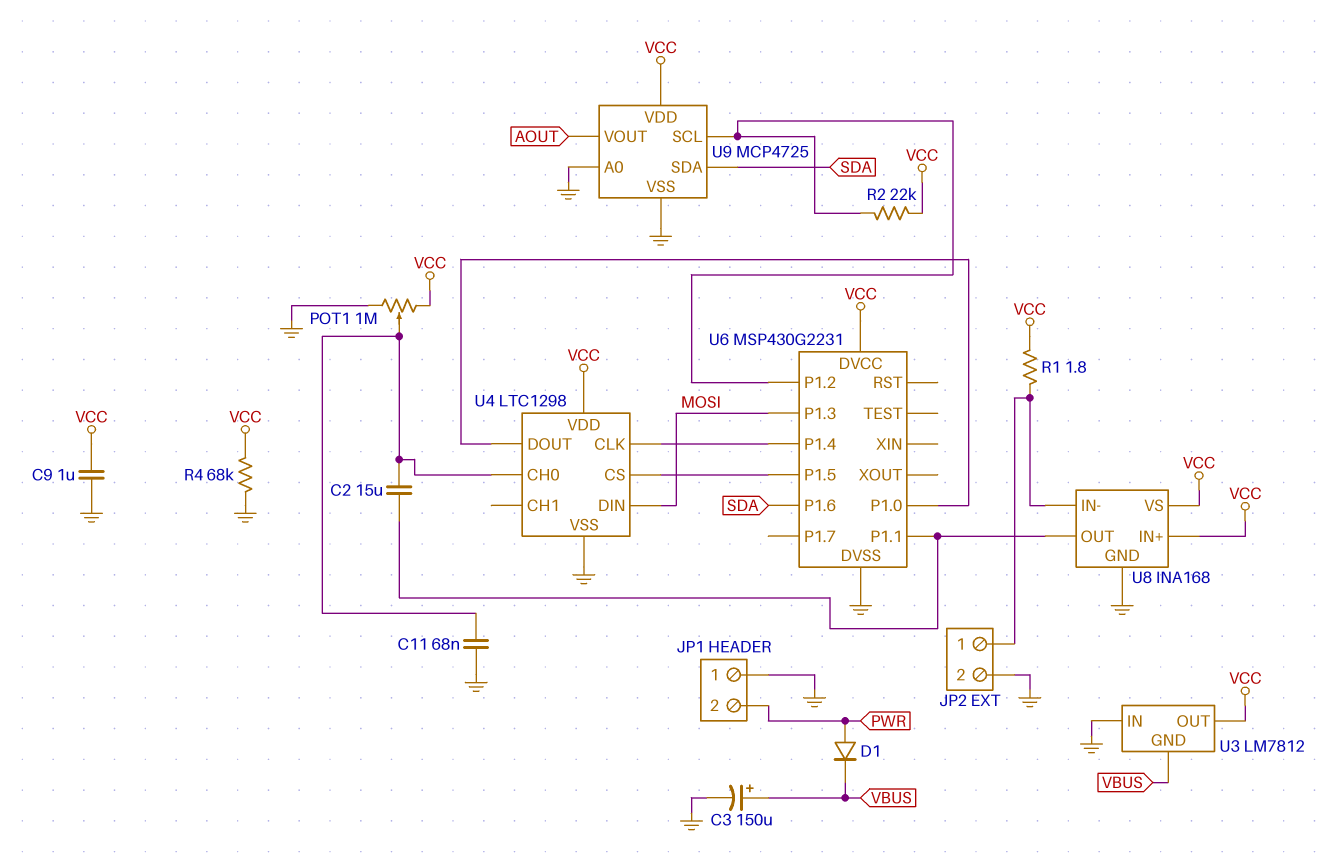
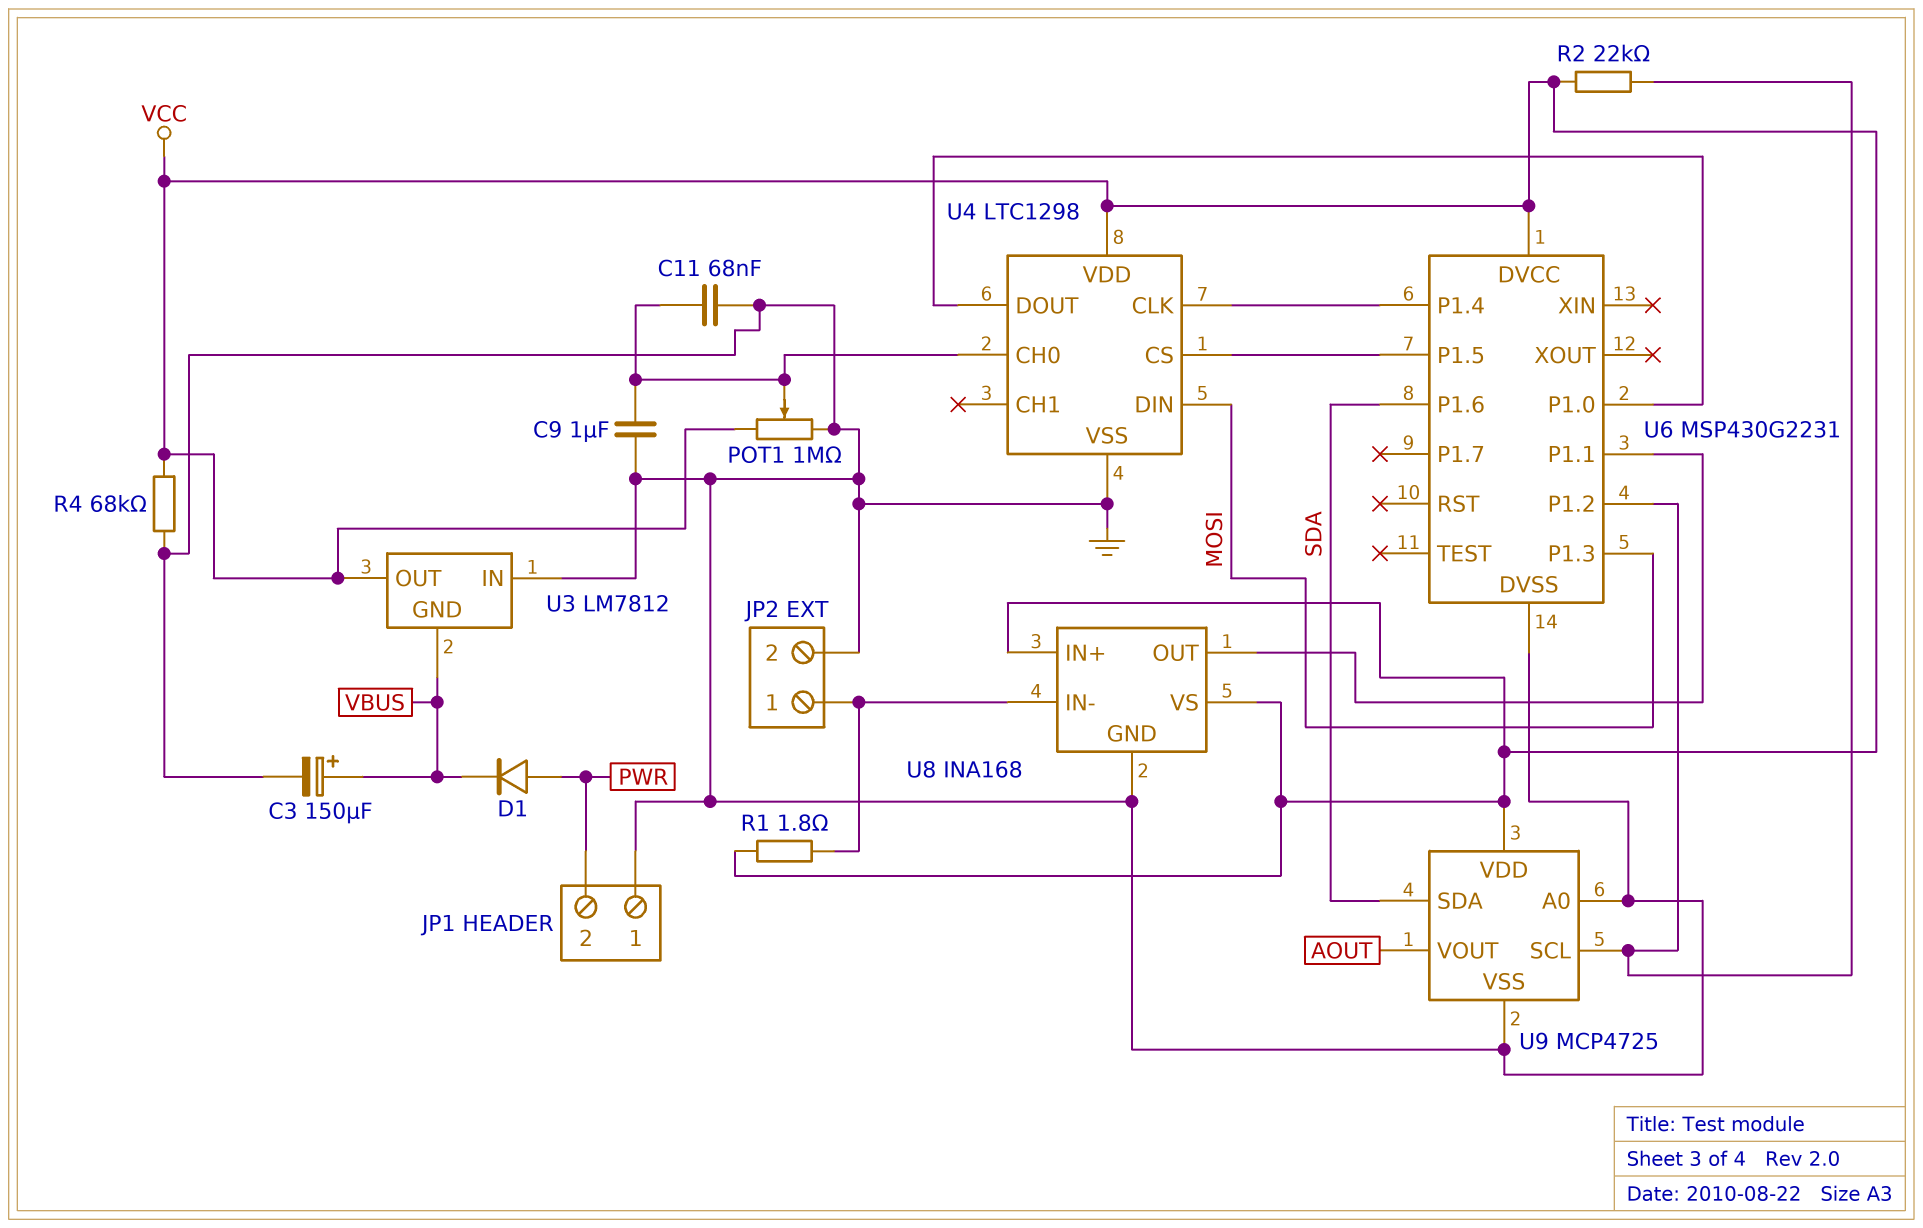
C2: 15uF (U4/CH0, U6/P1.1) -> none
C9: 1uF (GND, VCC) -> 1uF (GND, U4/CH0)

